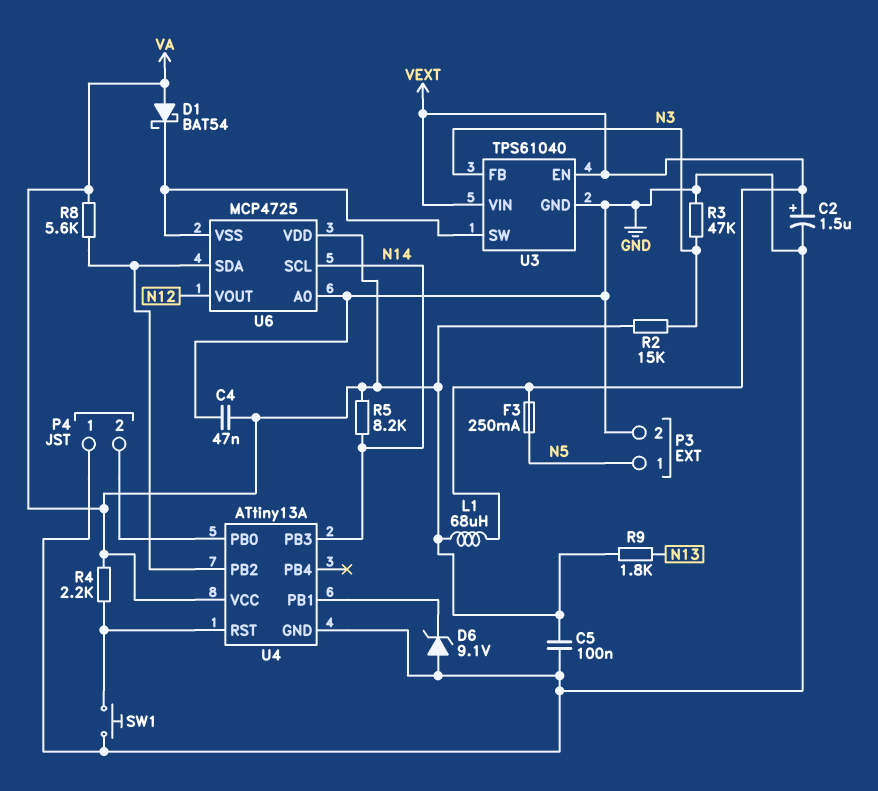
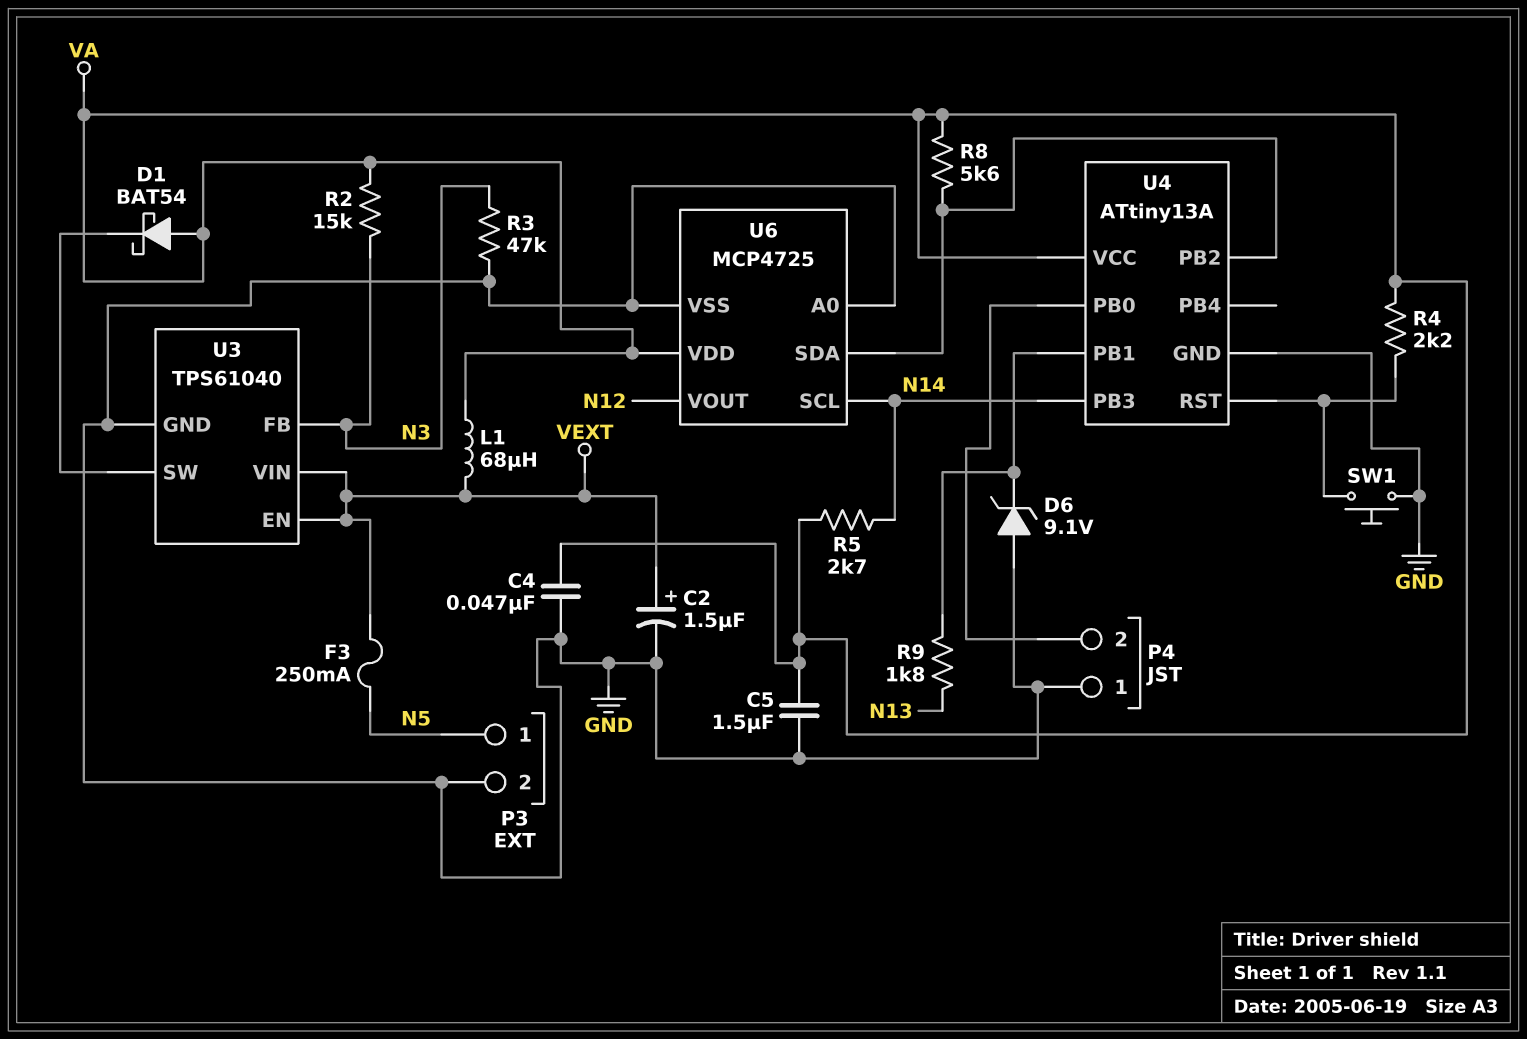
C5: 100nF (GND, VA) -> 1.5uF (GND, VA)
R5: 8.2k (N14, VA) -> 2.7k (N14, VA)
R9: 1.8k (N13, VA) -> 1.8k (N13, U4/PB1)
U6 pin VSS: U3/SW -> GND

